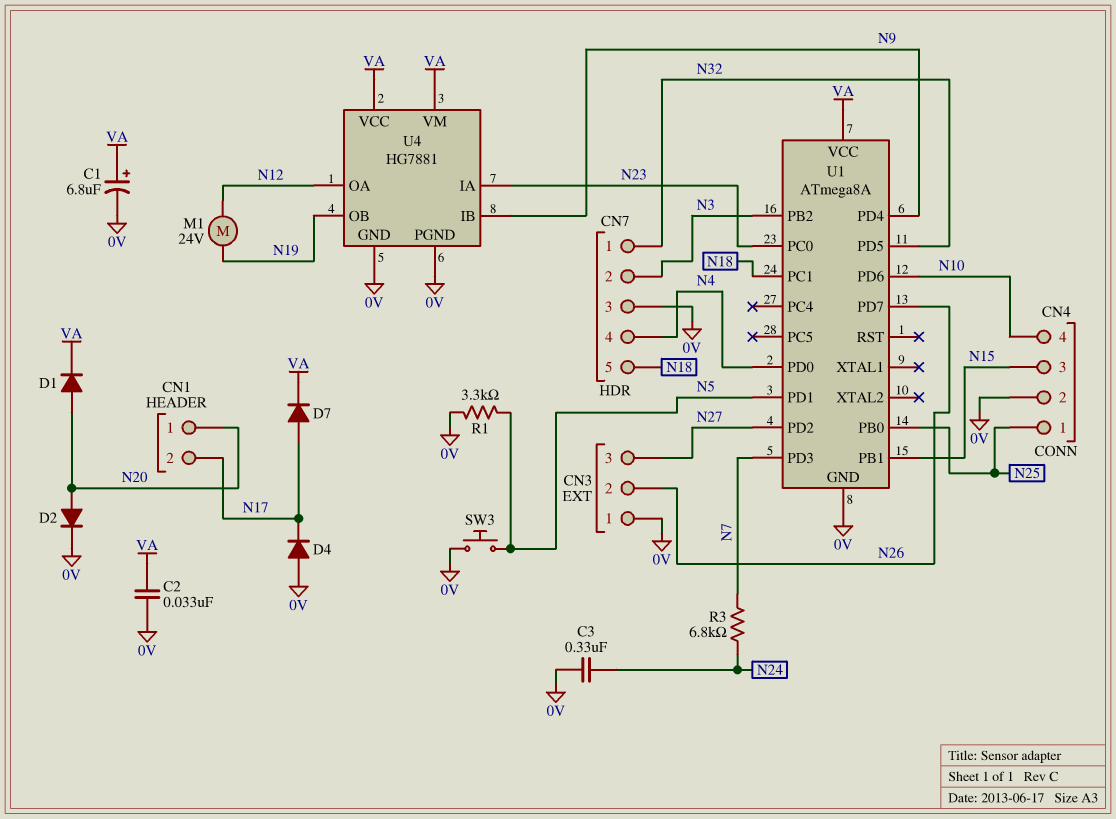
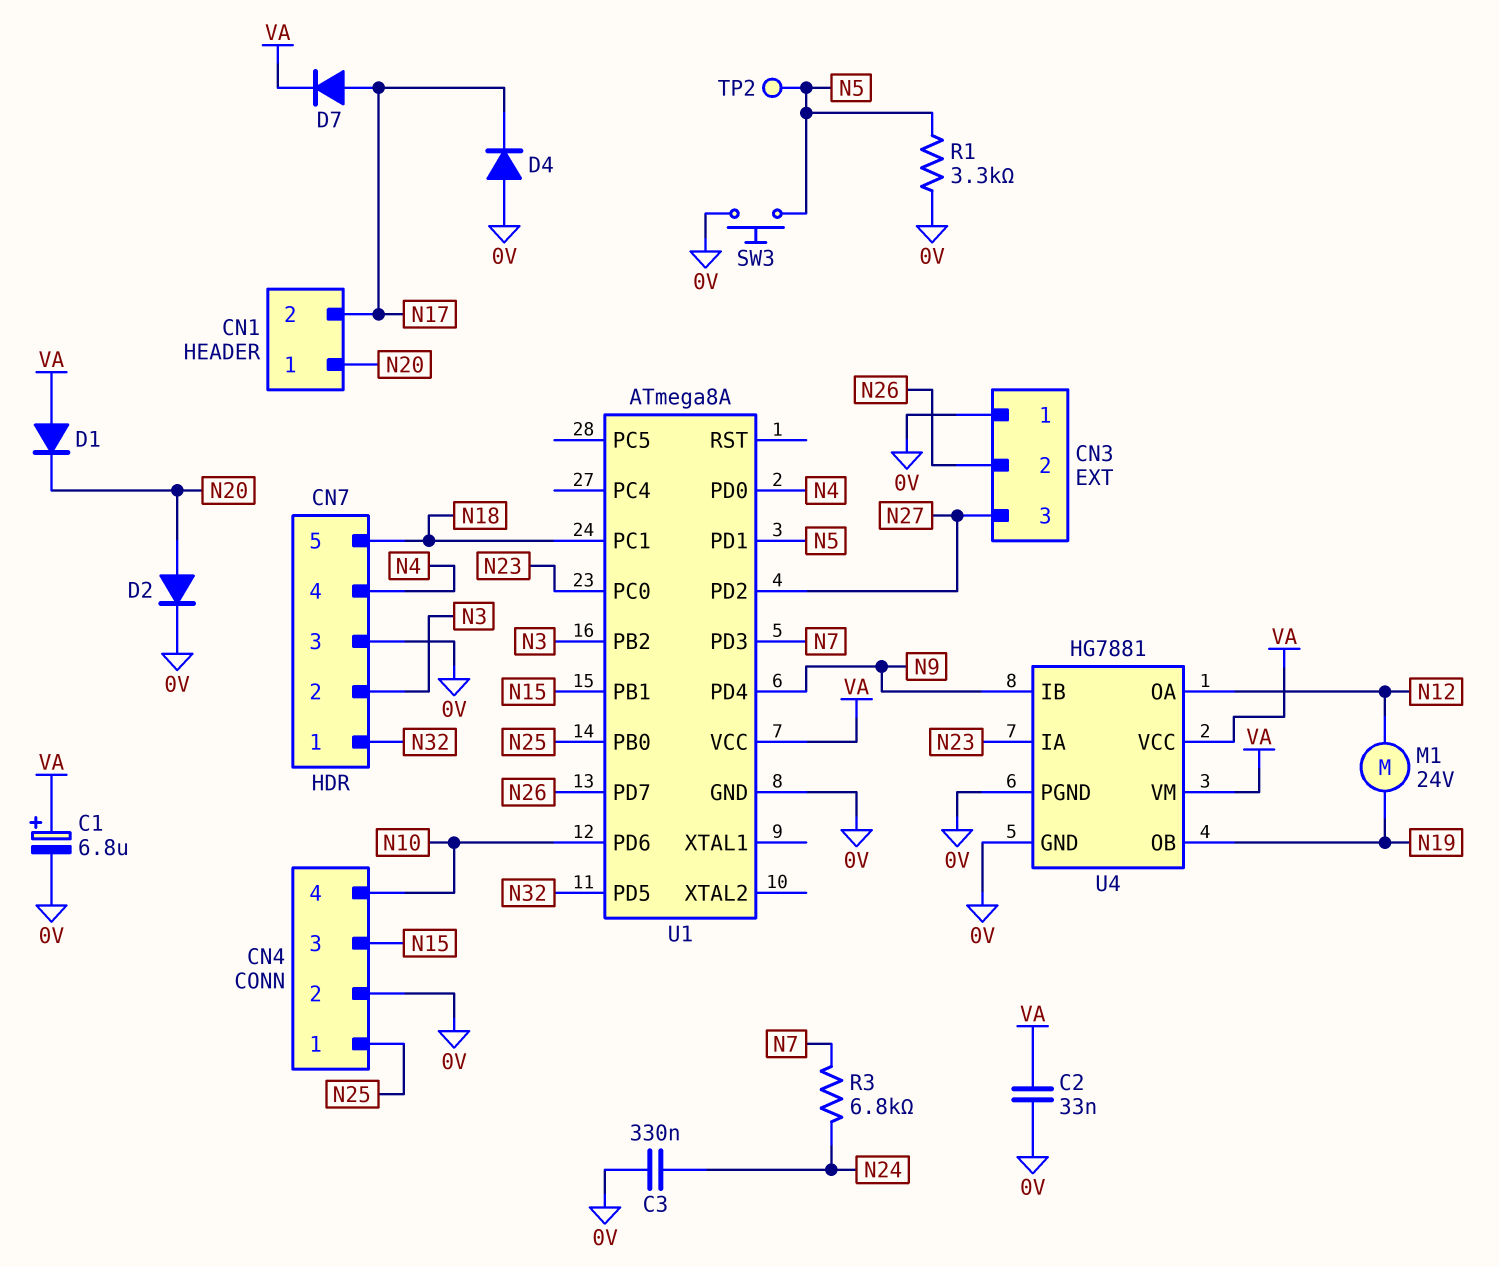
D1: diode (A N20, K VA) -> diode (A VA, K N20)
TP2: none -> test point (N5)

